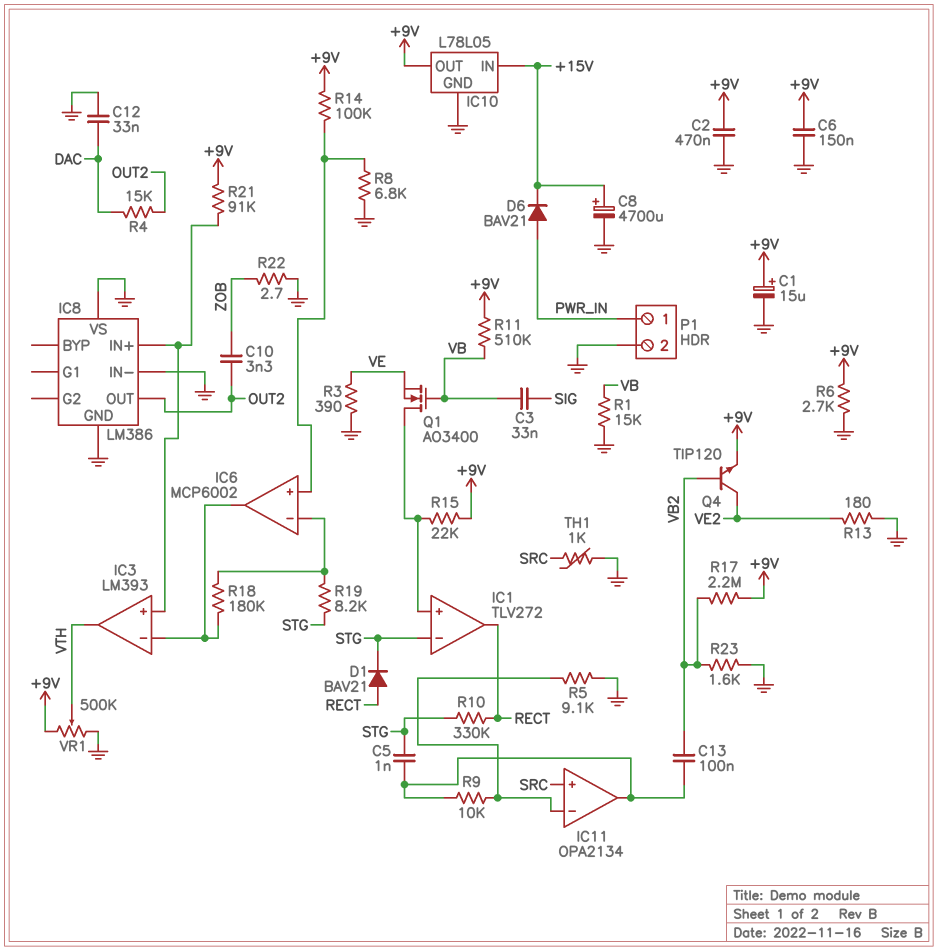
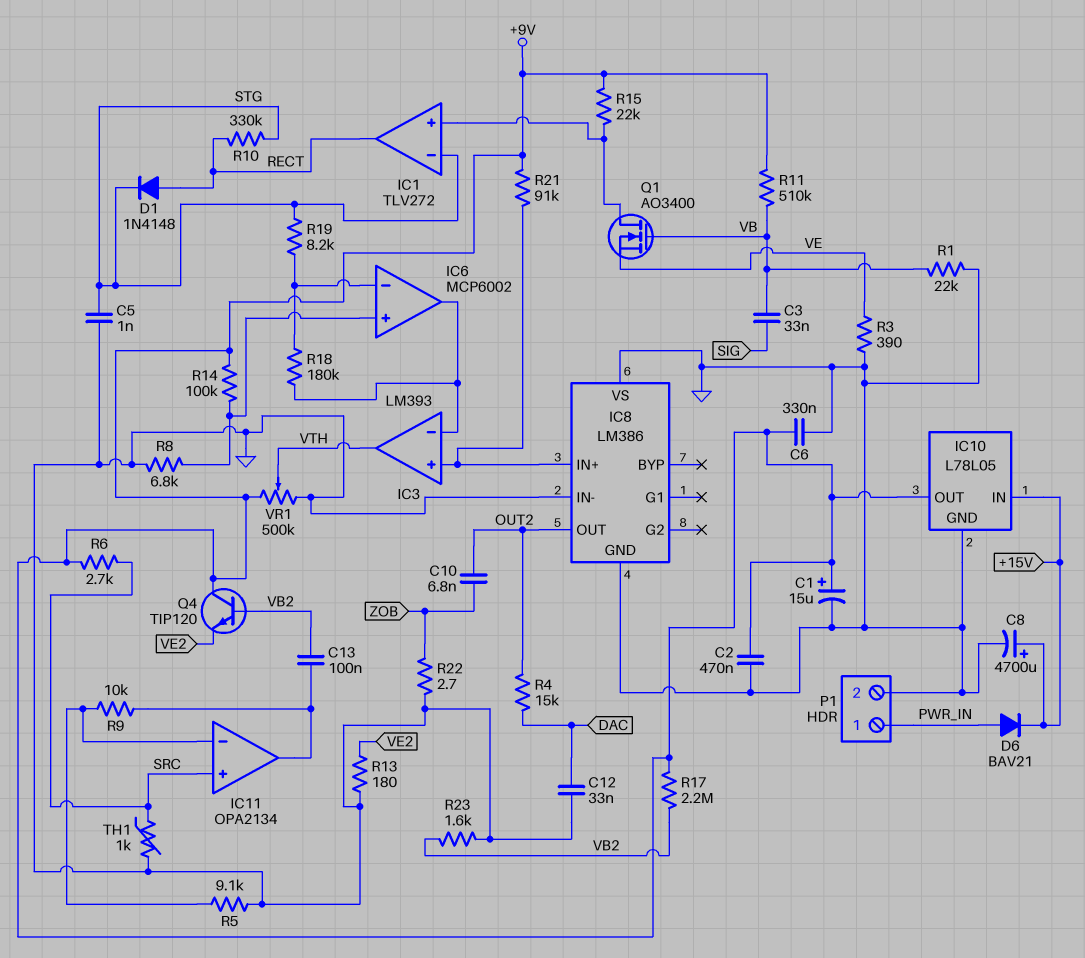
C5: 1nF (IC11/out, STG) -> 1nF (GND, STG)
C6: 150nF (+9V, GND) -> 330nF (+9V, GND)
C10: 3.3nF (OUT2, ZOB) -> 6.8nF (OUT2, ZOB)
D1: diode BAV21 (A RECT, K STG) -> diode 1N4148 (A RECT, K STG)
Q4: NPN TIP120 (B VB2, C VE2, E +9V) -> NPN TIP120 (B VB2, C +9V, E VE2)
R1: 15k (GND, VB) -> 22k (GND, VB)
R6: 2.7k (+9V, GND) -> 2.7k (+9V, SRC)

